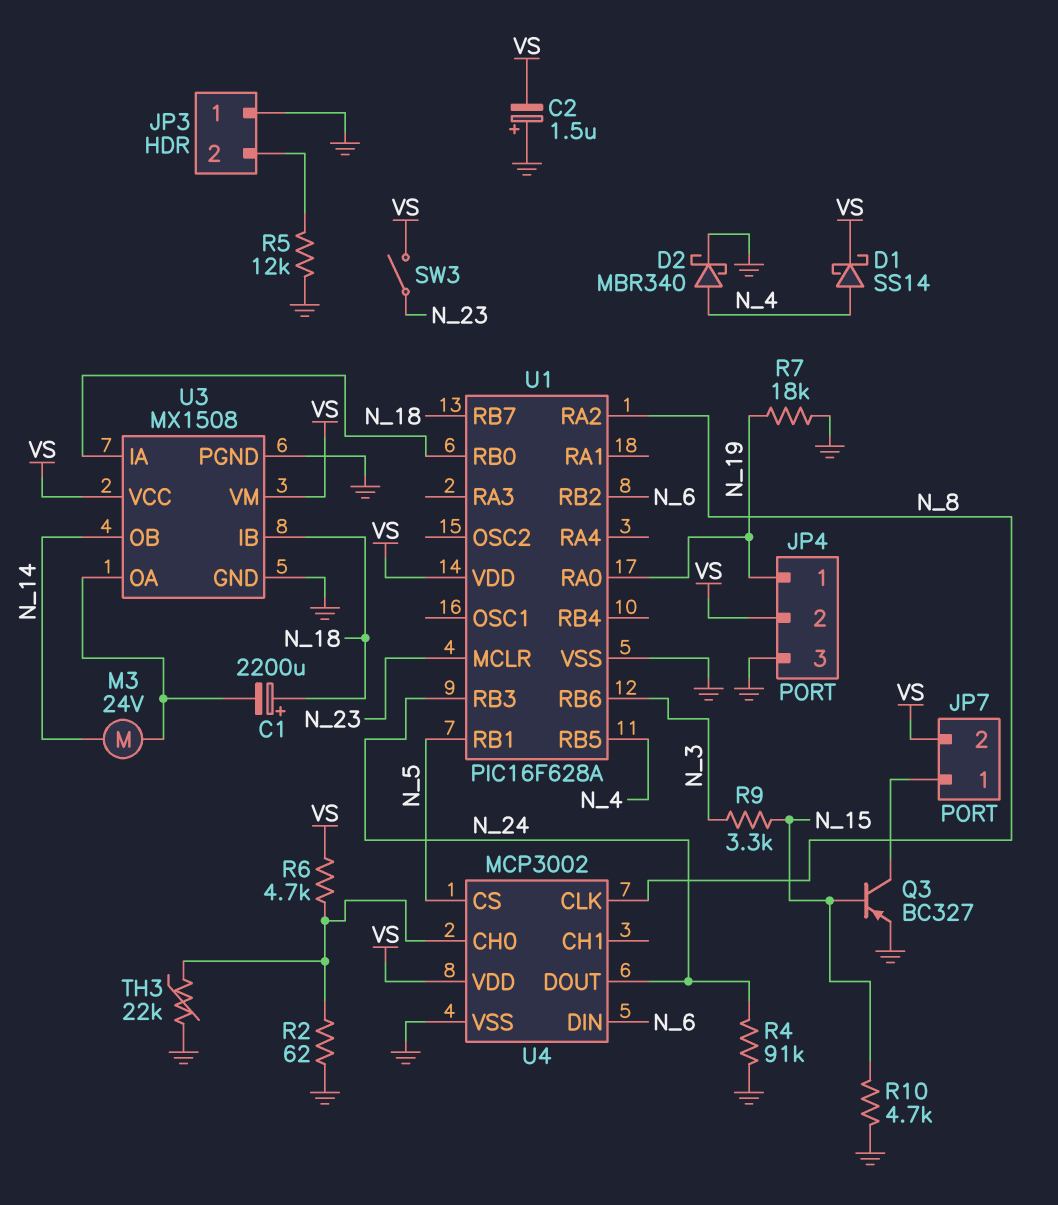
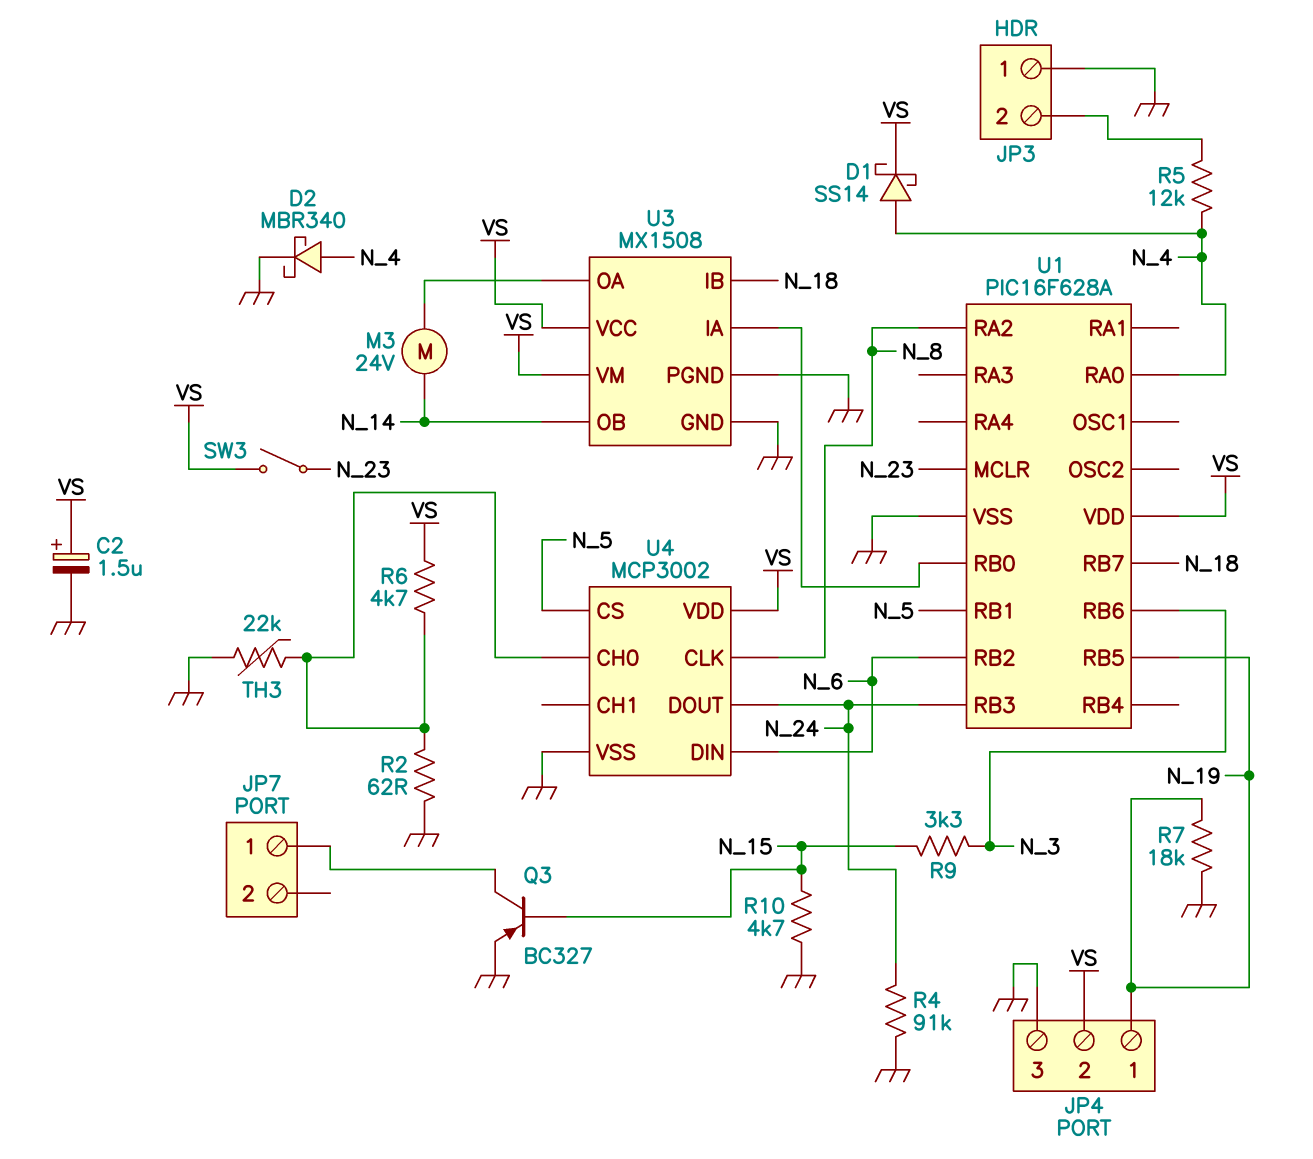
C1: 2200uF (plus N_18, minus U3/OA) -> none
C2: 1.5uF (plus GND, minus VS) -> 1.5uF (plus VS, minus GND)
JP7 pin 2: VS -> none
R5: 12k (GND, JP3/2) -> 12k (JP3/2, N_4)
U1 pin RA0: N_19 -> N_4
U1 pin RB5: N_4 -> N_19

